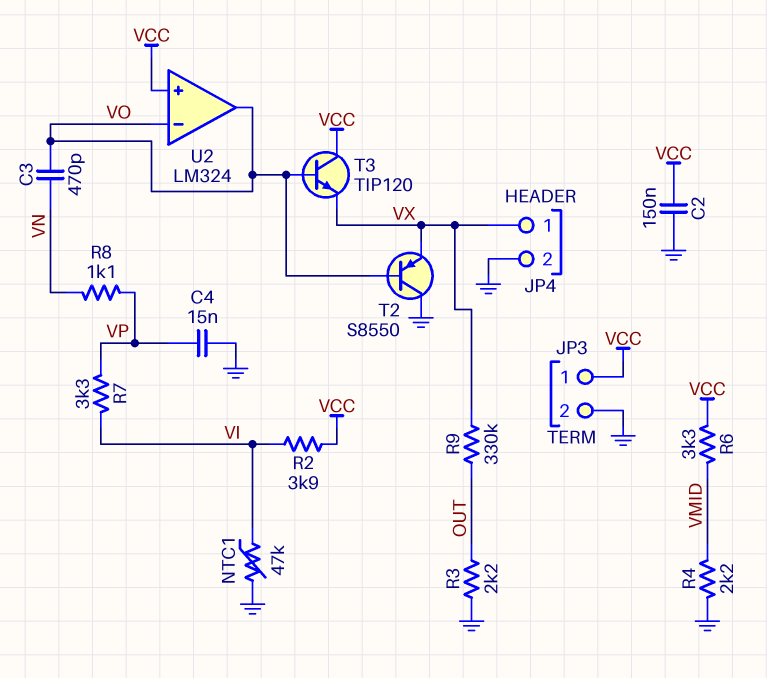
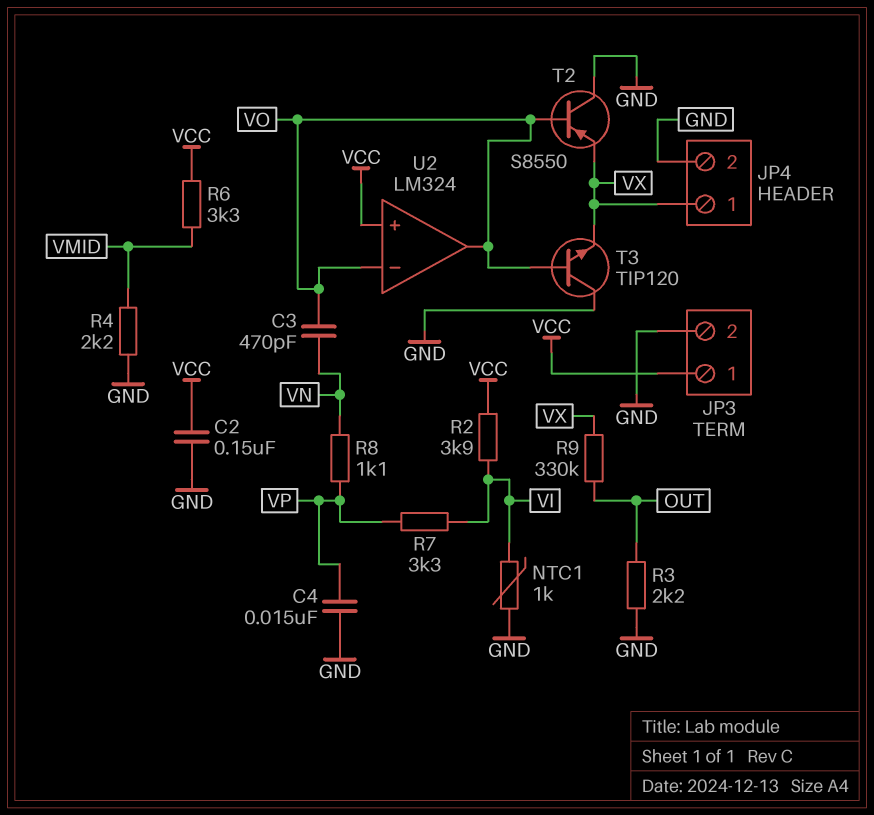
NTC1: 47k (GND, VI) -> 1k (GND, VI)
T3: NPN TIP120 (B VO, C VCC, E VX) -> NPN TIP120 (B VO, C GND, E VX)

